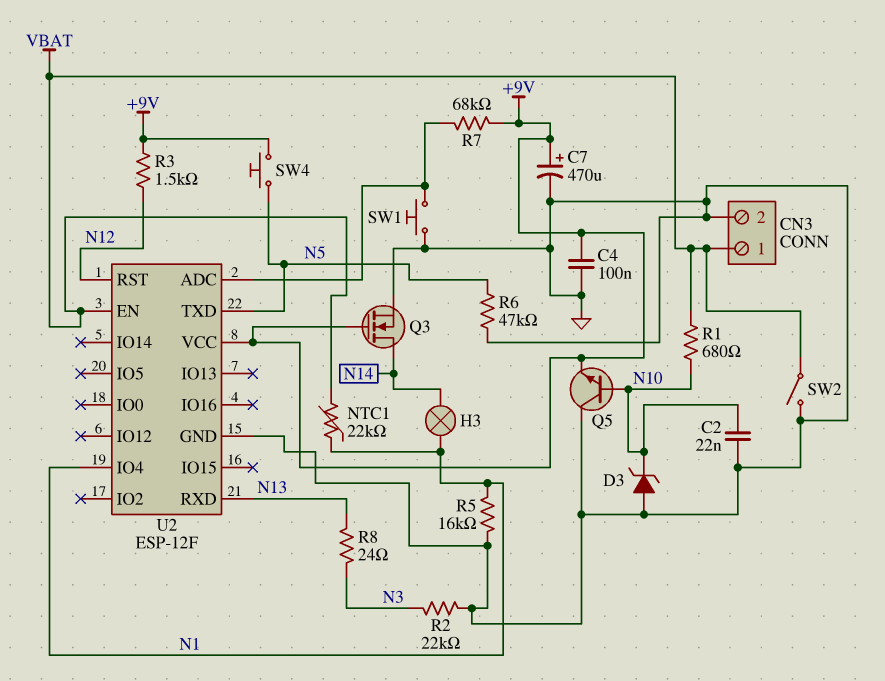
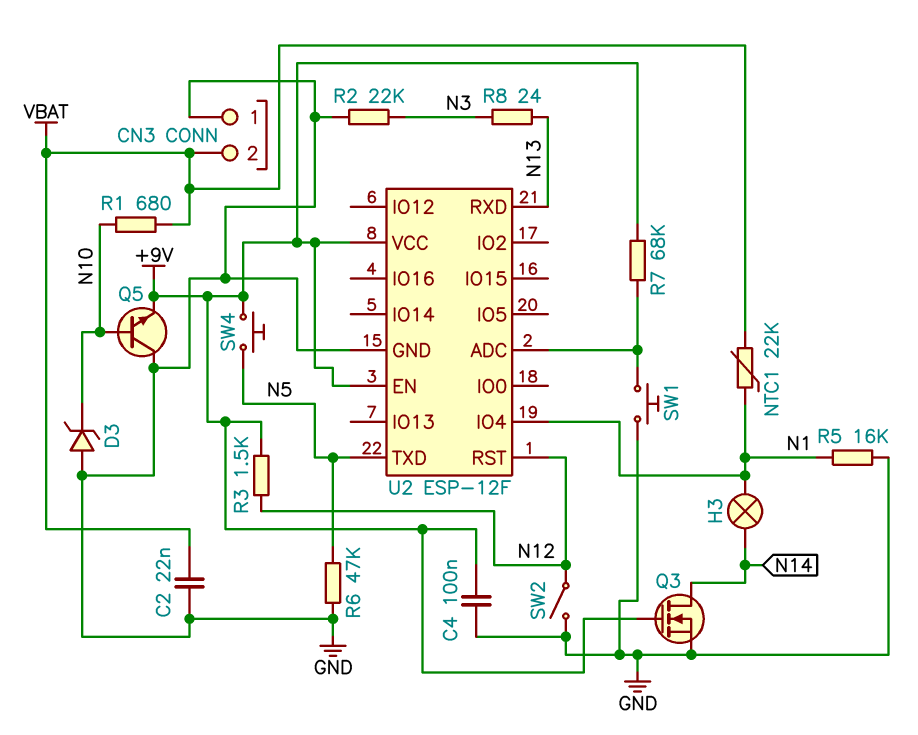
C2: 22nF (GND, N10) -> 22nF (GND, VBAT)
C7: 470uF (plus +9V, minus GND) -> none
CN3 pin 1: VBAT -> GND
CN3 pin 2: GND -> VBAT
SW2: switch (GND, VBAT) -> switch (GND, N12)
U2 pin EN: VBAT -> +9V

